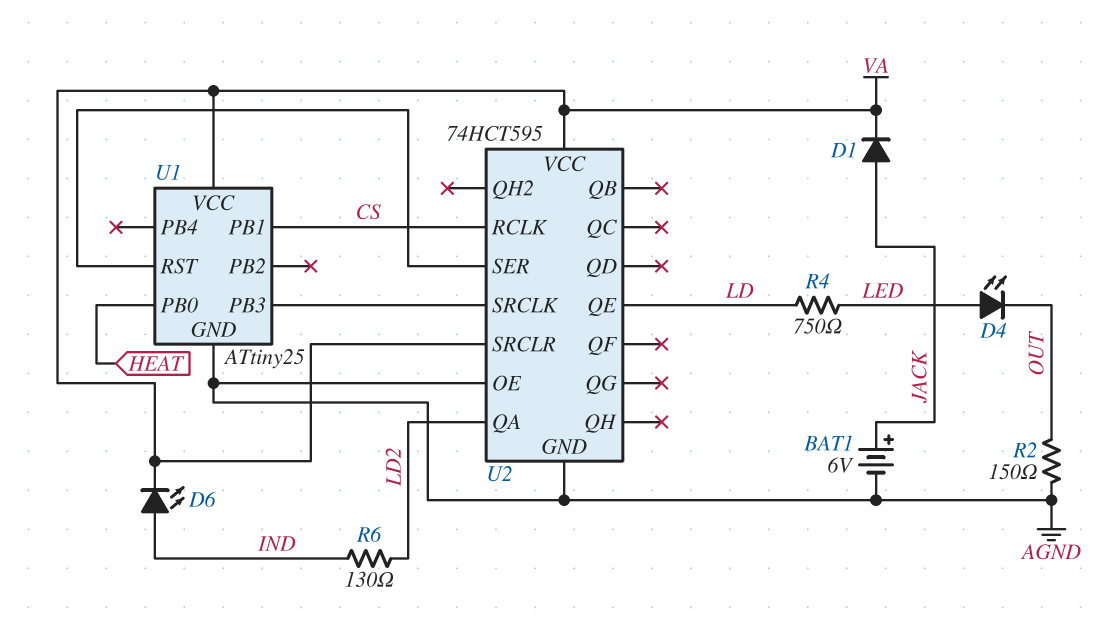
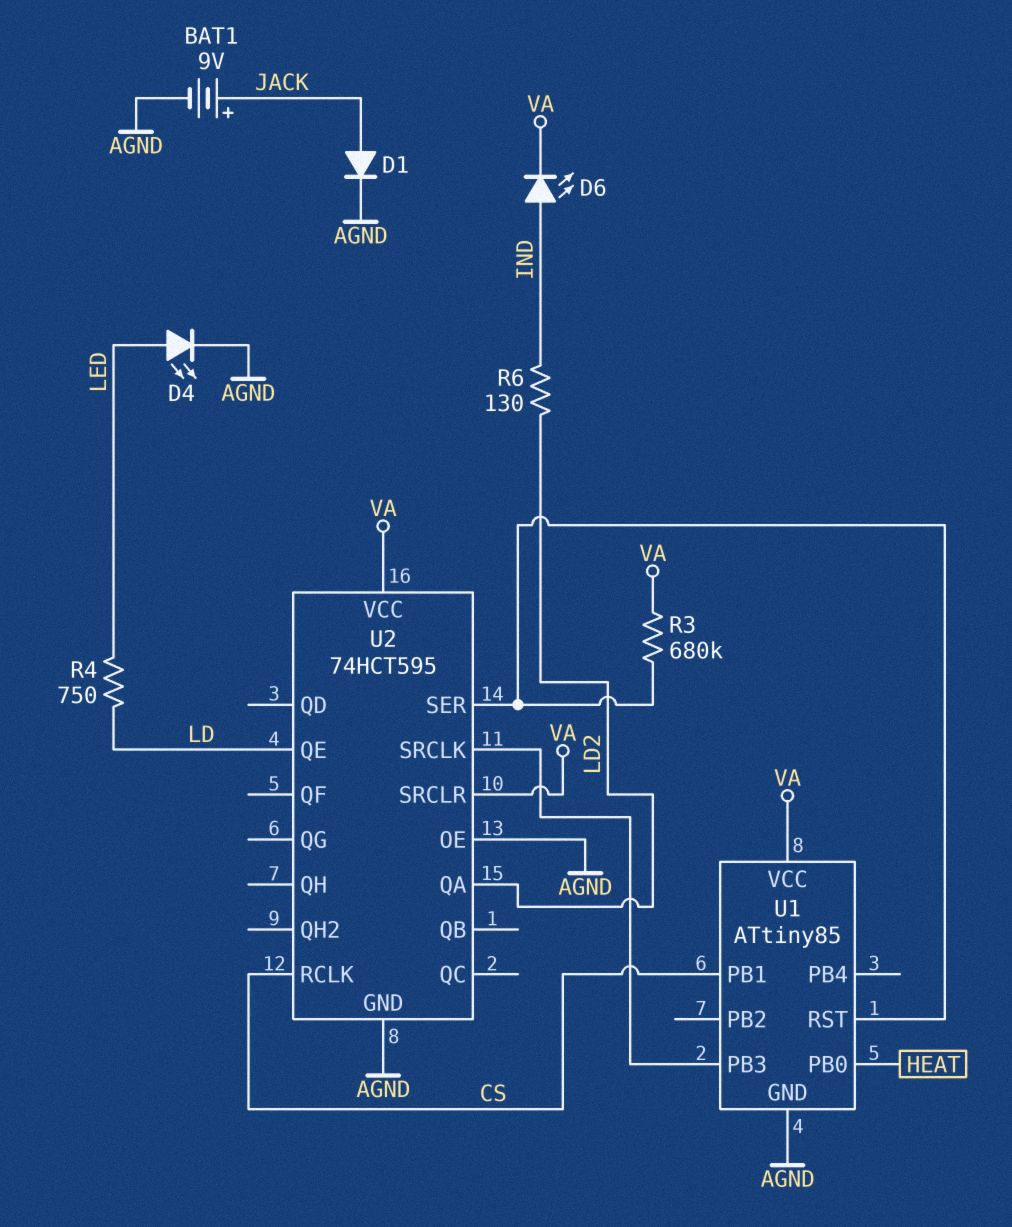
BAT1: 6V (plus JACK, minus AGND) -> 9V (plus JACK, minus AGND)
D1: diode (A JACK, K VA) -> diode (A JACK, K AGND)
D4: LED (A LED, K OUT) -> LED (A LED, K AGND)
R2: 150 (AGND, OUT) -> none
R3: none -> 680k (U1/RST, VA)
U1: ATtiny25 -> ATtiny85

